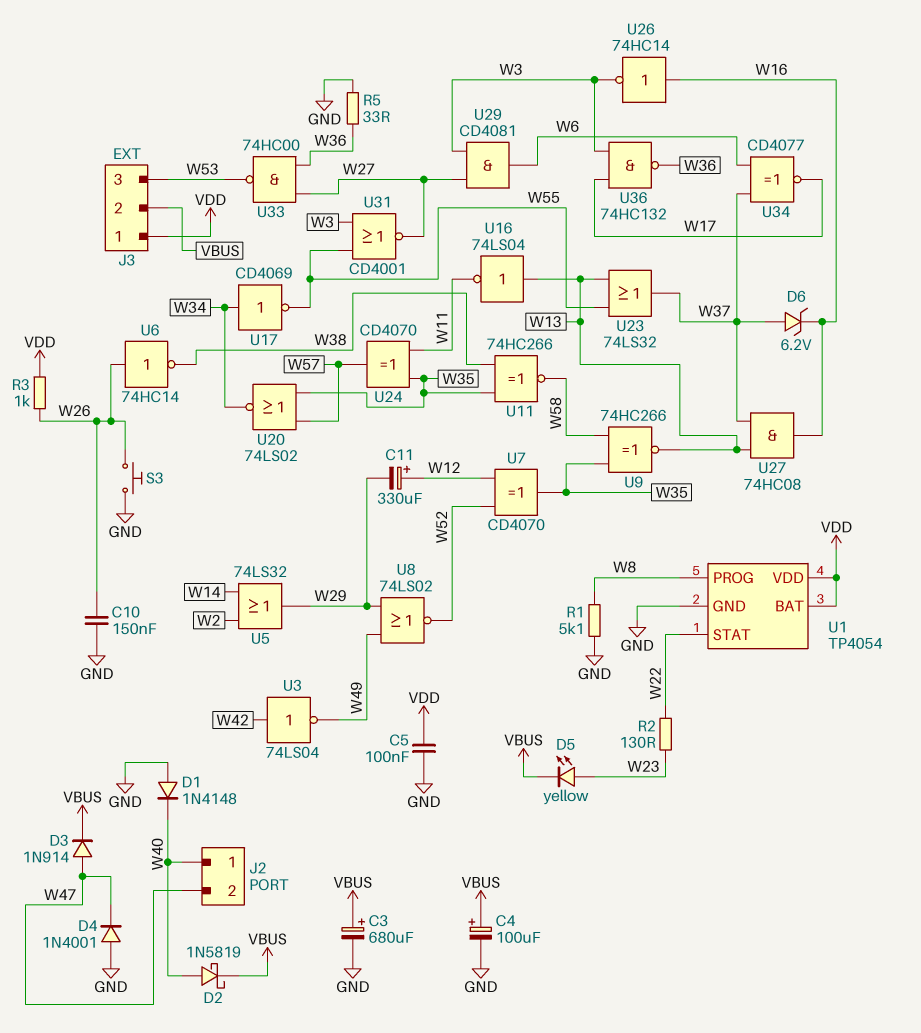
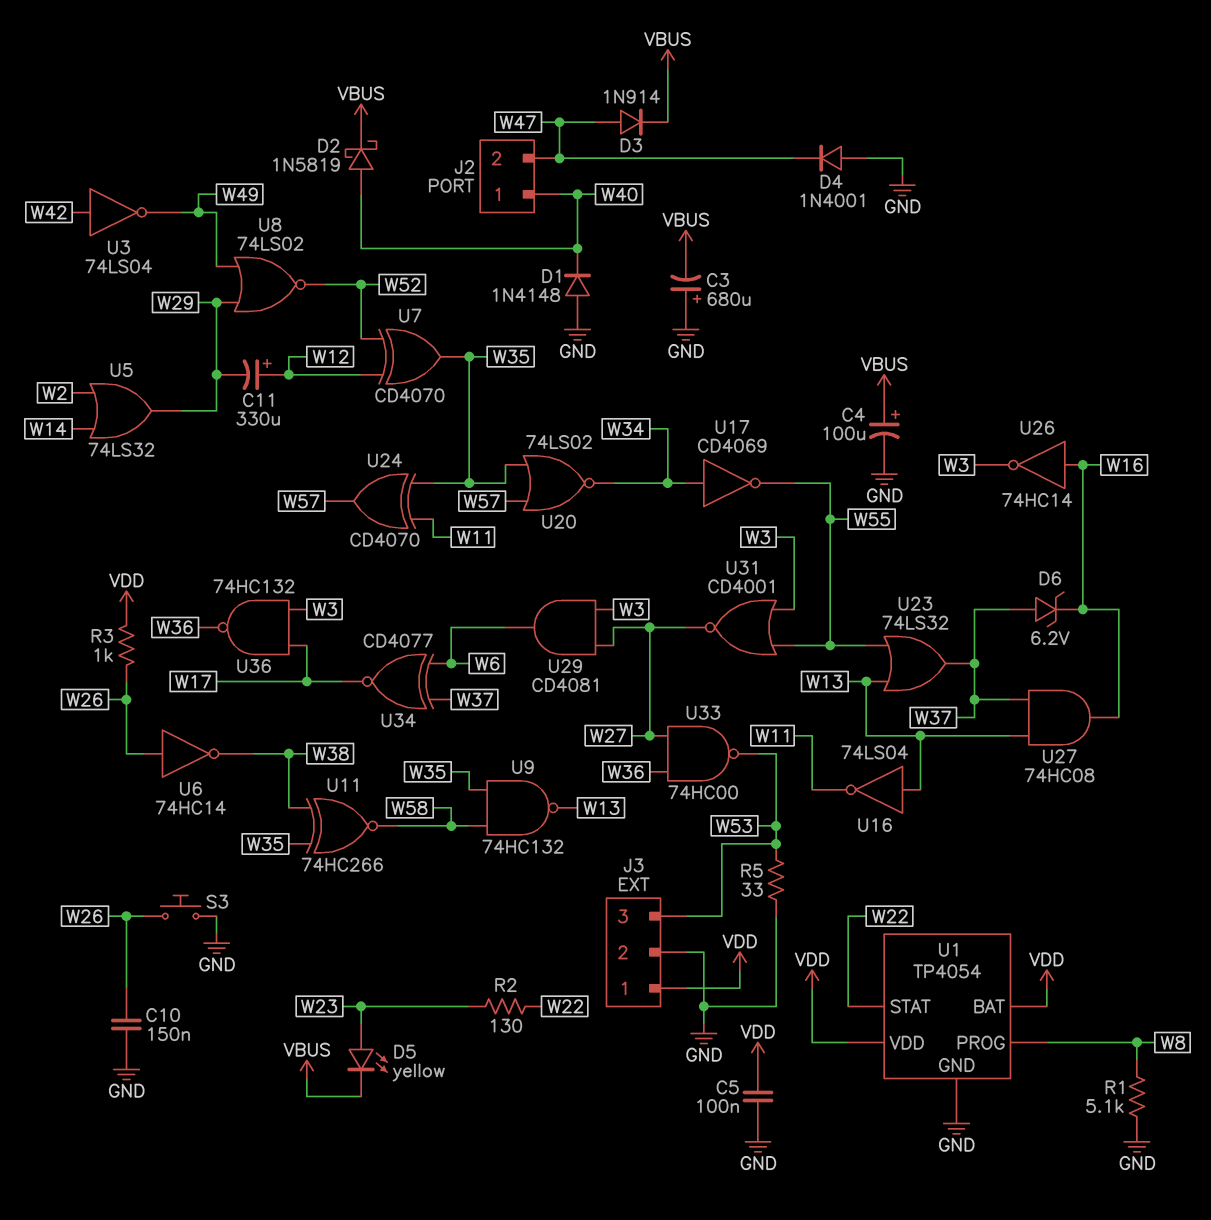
C3: 680uF (plus VBUS, minus GND) -> 680uF (plus GND, minus VBUS)
J3 pin 2: VBUS -> GND
R5: 33 (GND, W36) -> 33 (GND, W53)
U9: XNOR 74HC266 (in W35, in W58, out W13) -> NAND 74HC132 (in W35, in W58, out W13)

